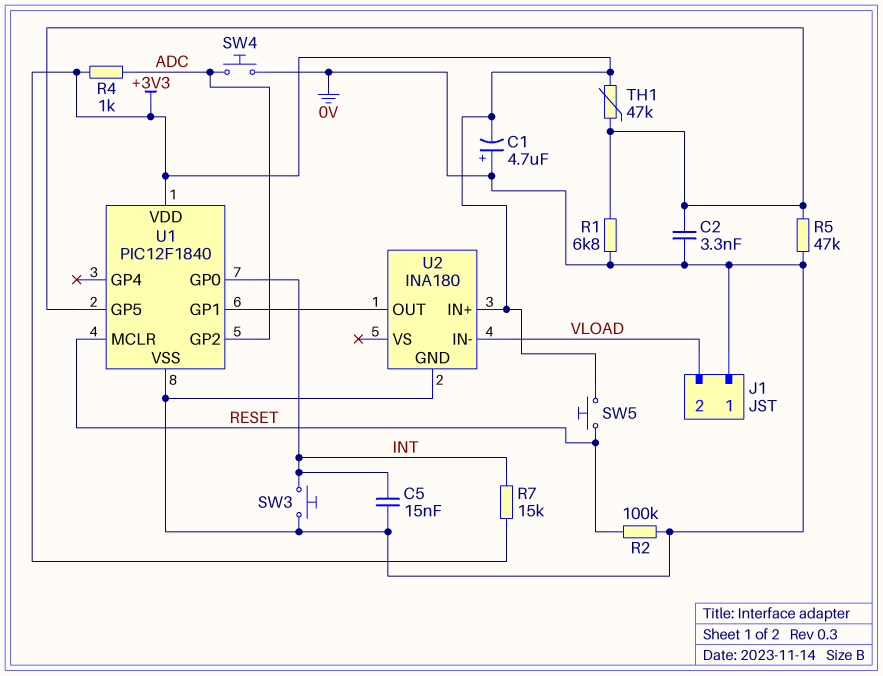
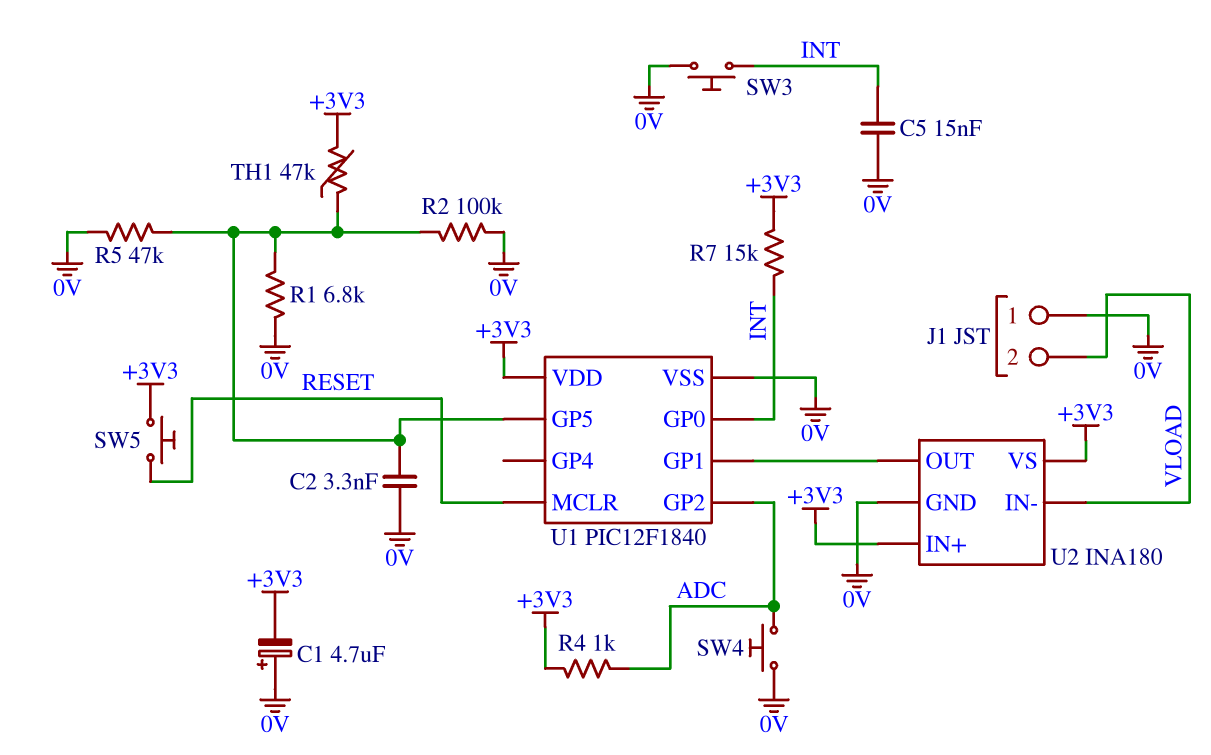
R2: 100k (0V, RESET) -> 100k (0V, U1/GP5)
U2 pin VS: none -> +3V3

